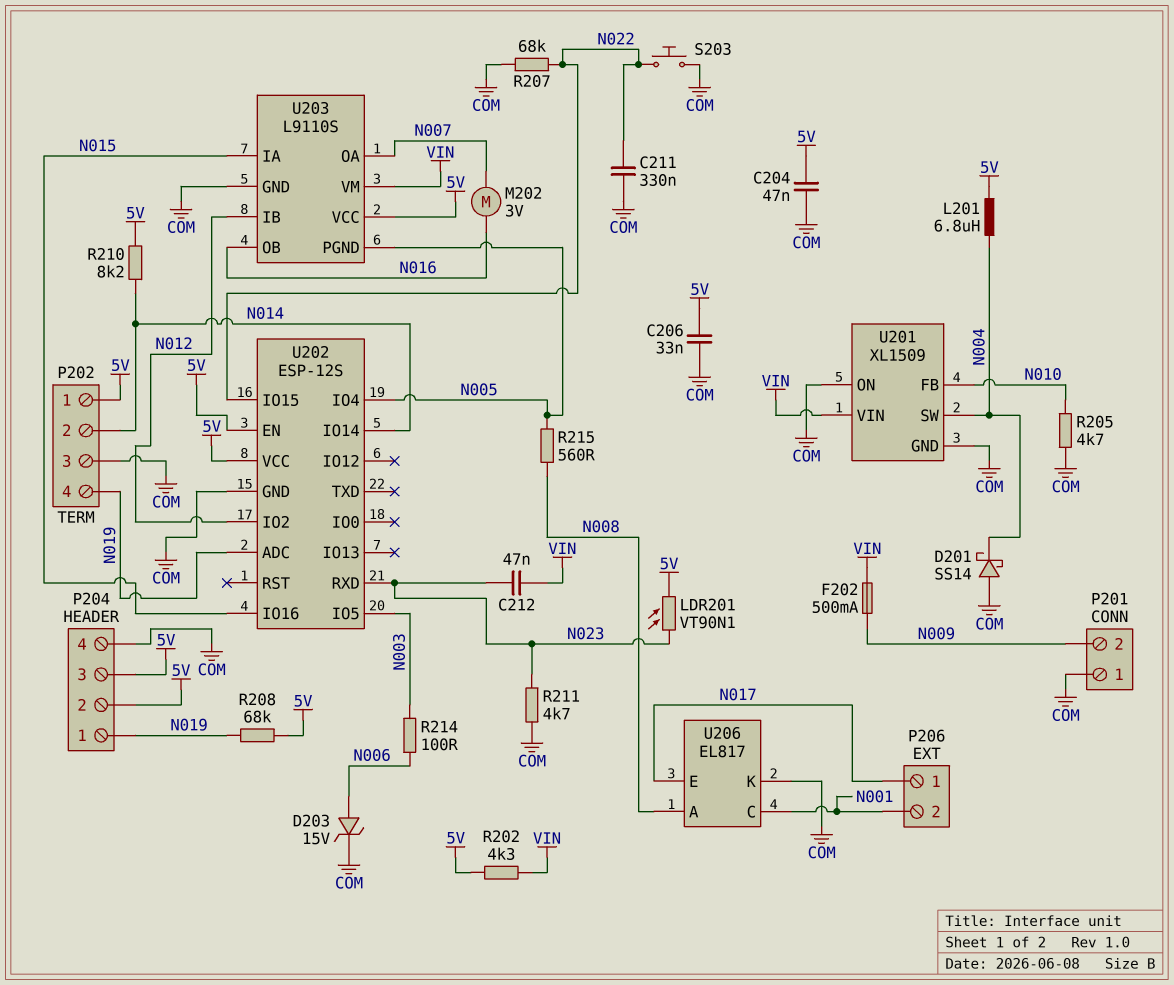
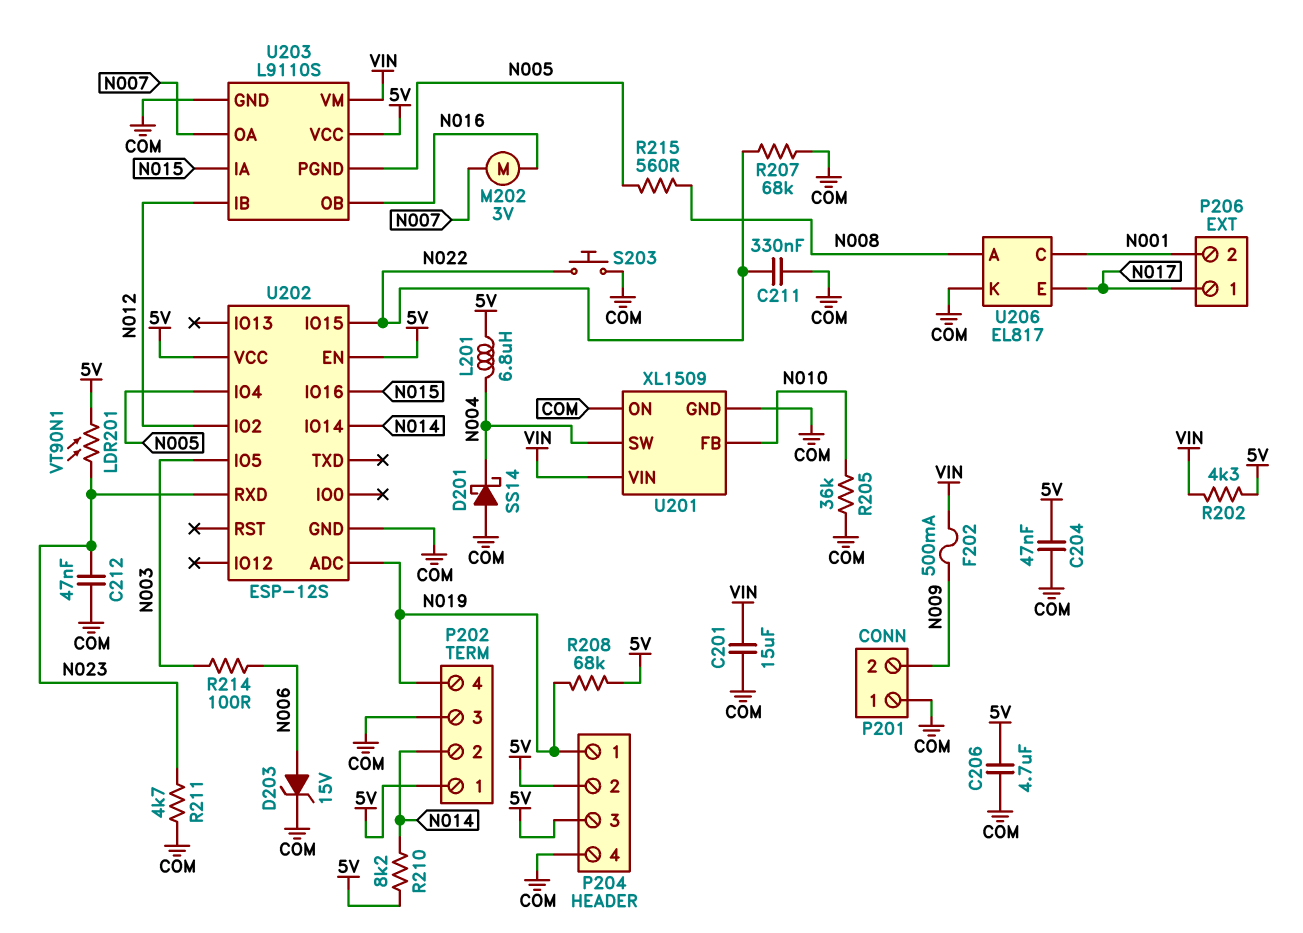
C201: none -> 15uF (COM, VIN)
C206: 33nF (5V, COM) -> 4.7uF (5V, COM)
C212: 47nF (N023, VIN) -> 47nF (COM, N023)
R205: 4.7k (COM, N010) -> 36k (COM, N010)

